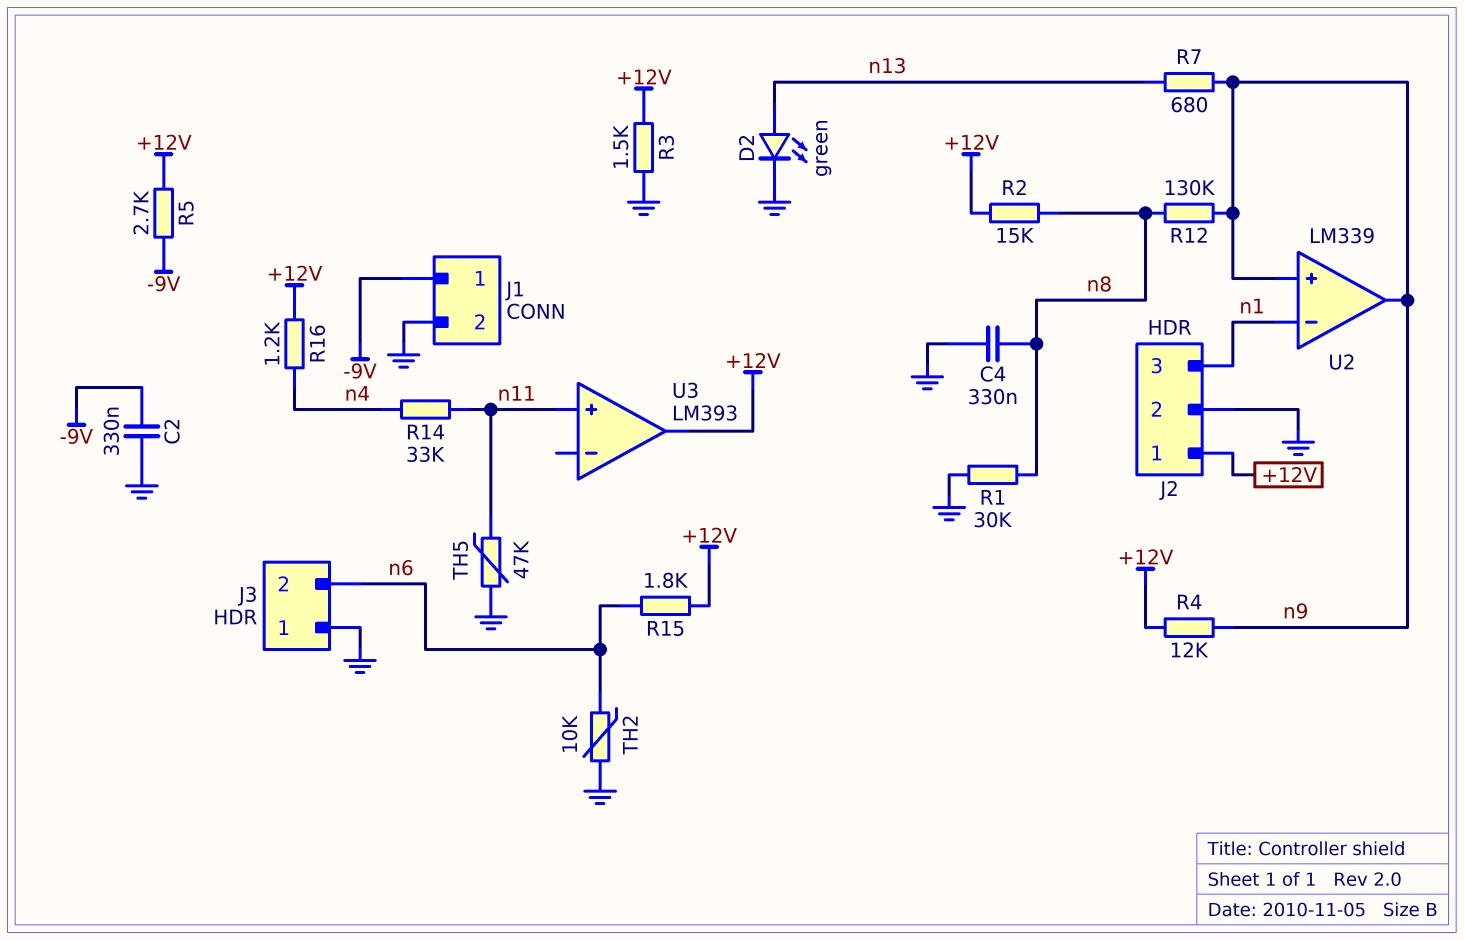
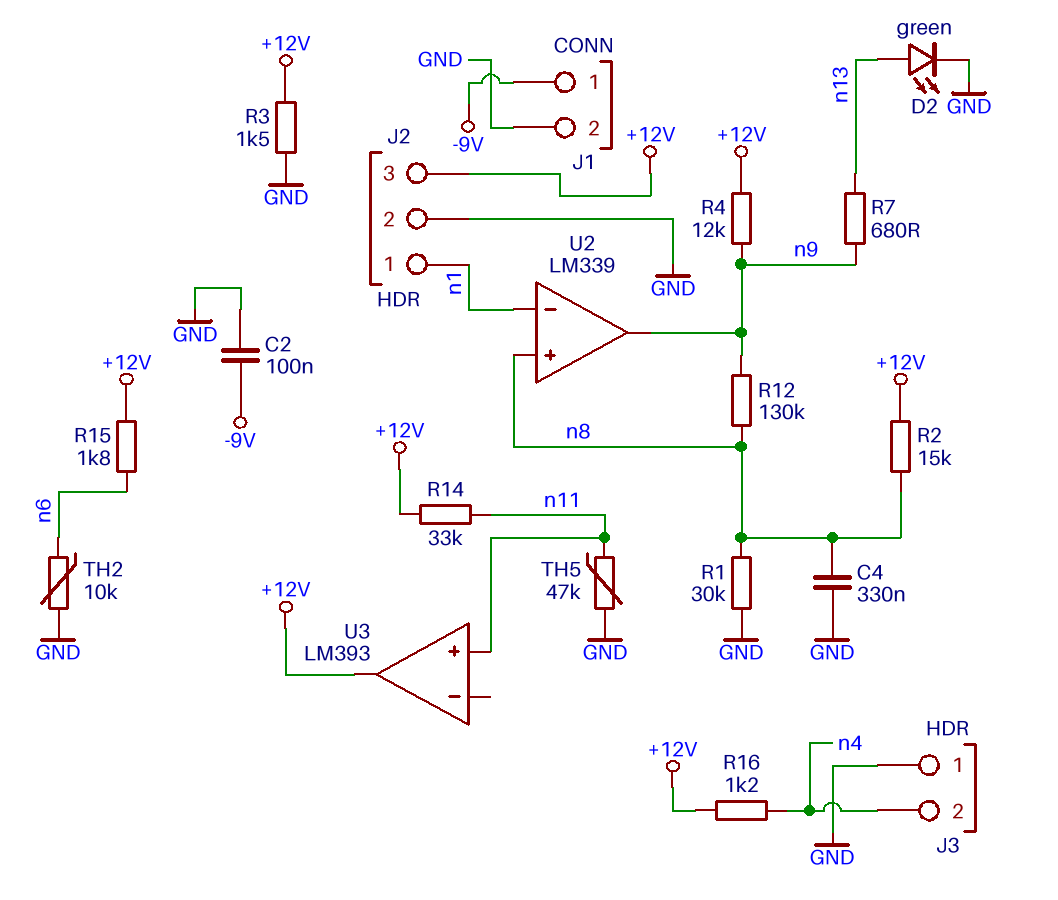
C2: 330nF (-9V, GND) -> 100nF (-9V, GND)
J2 pin 1: +12V -> n1
J2 pin 3: n1 -> +12V
J3 pin 2: n6 -> n4
R5: 2.7k (+12V, -9V) -> none
R14: 33k (n4, n11) -> 33k (+12V, n11)
U2 pin in+: n9 -> n8

